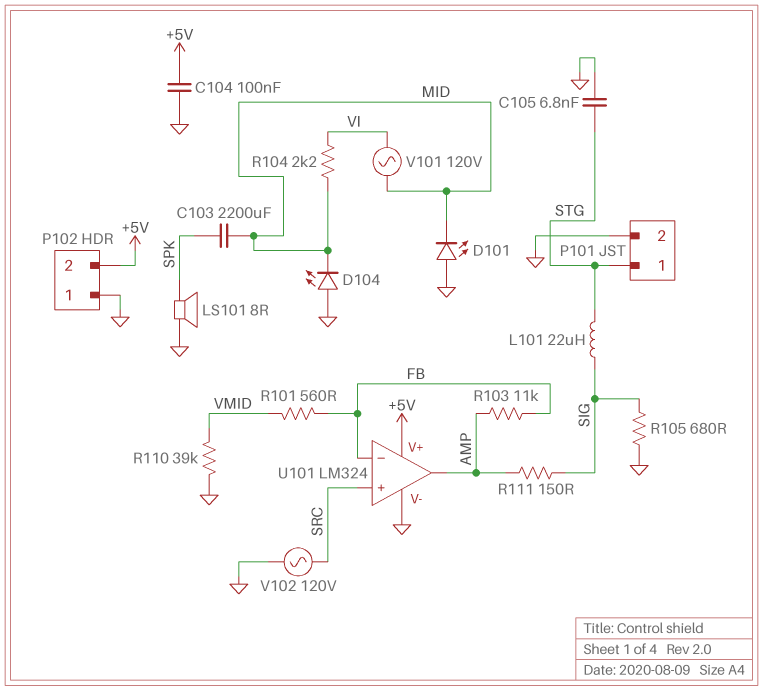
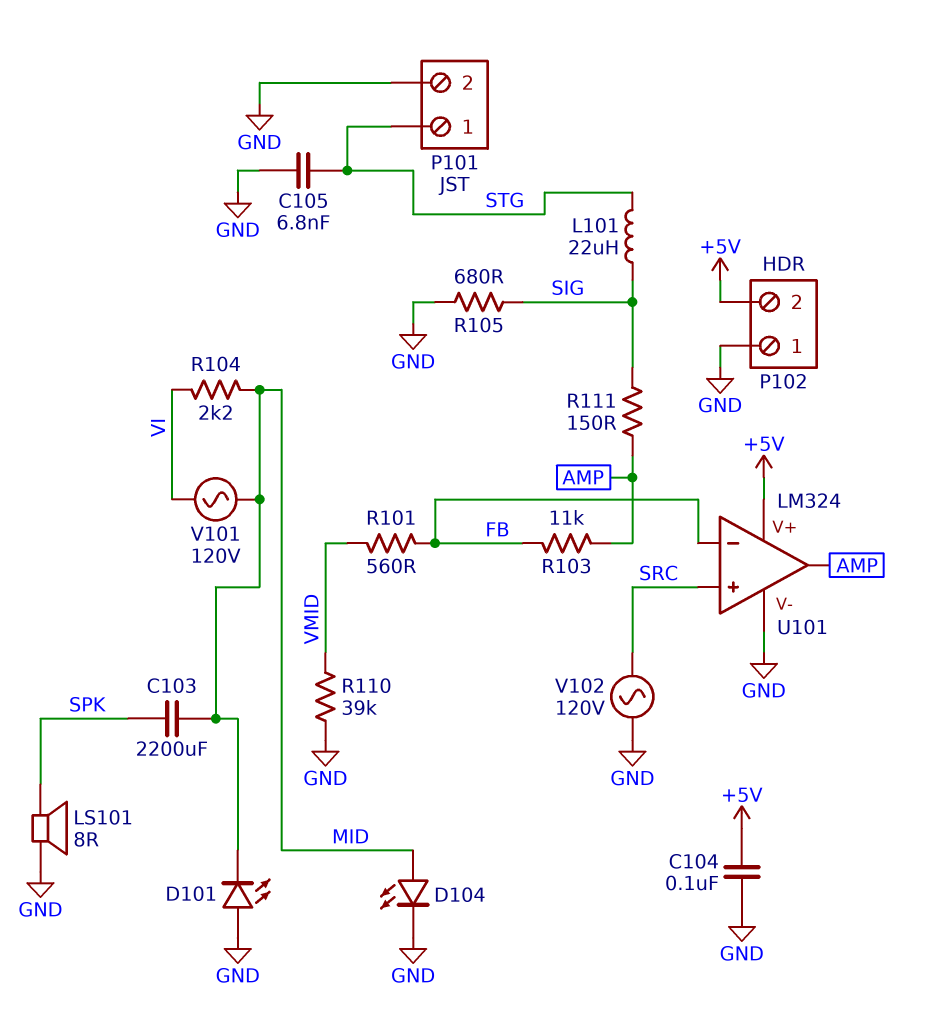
D104: LED (A GND, K MID) -> LED (A MID, K GND)

